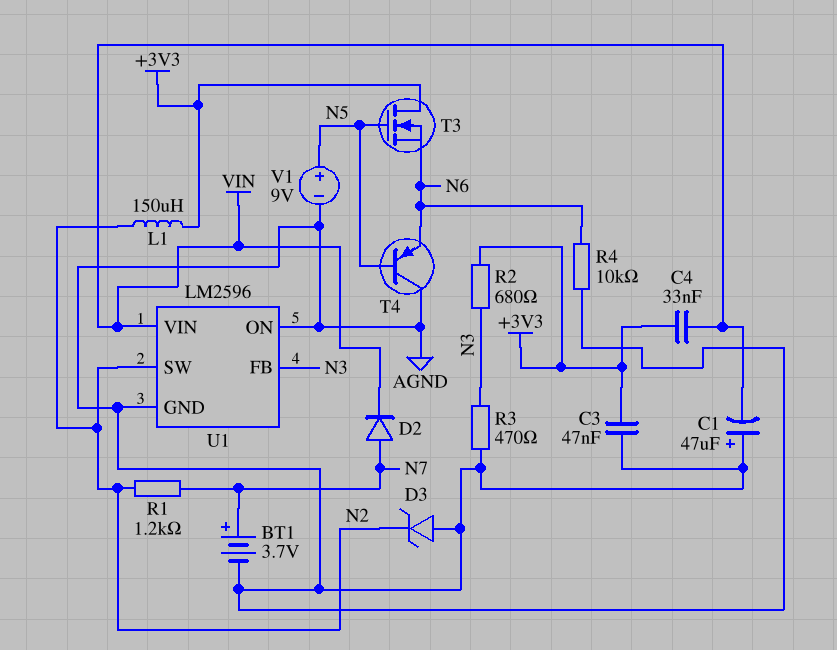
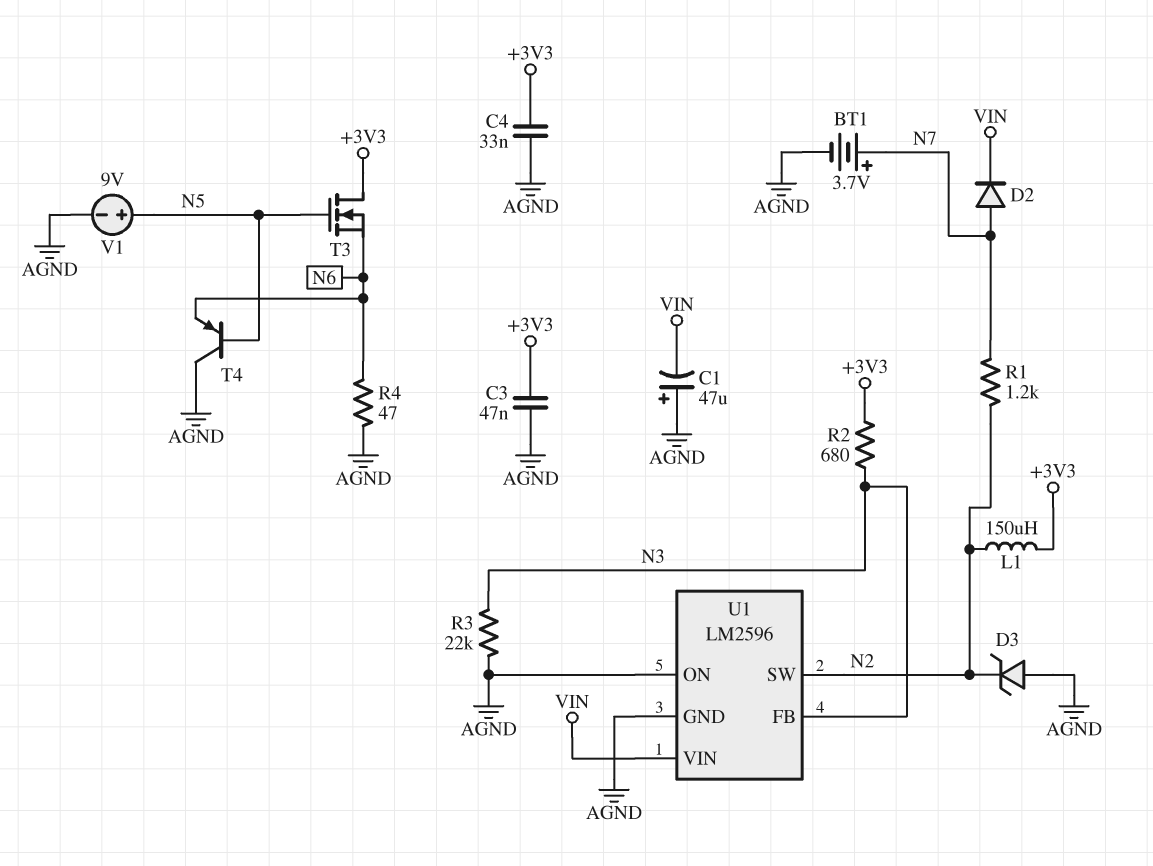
C4: 33nF (+3V3, VIN) -> 33nF (+3V3, AGND)
R3: 470 (AGND, N3) -> 22k (AGND, N3)
R4: 10k (AGND, N6) -> 47 (AGND, N6)

